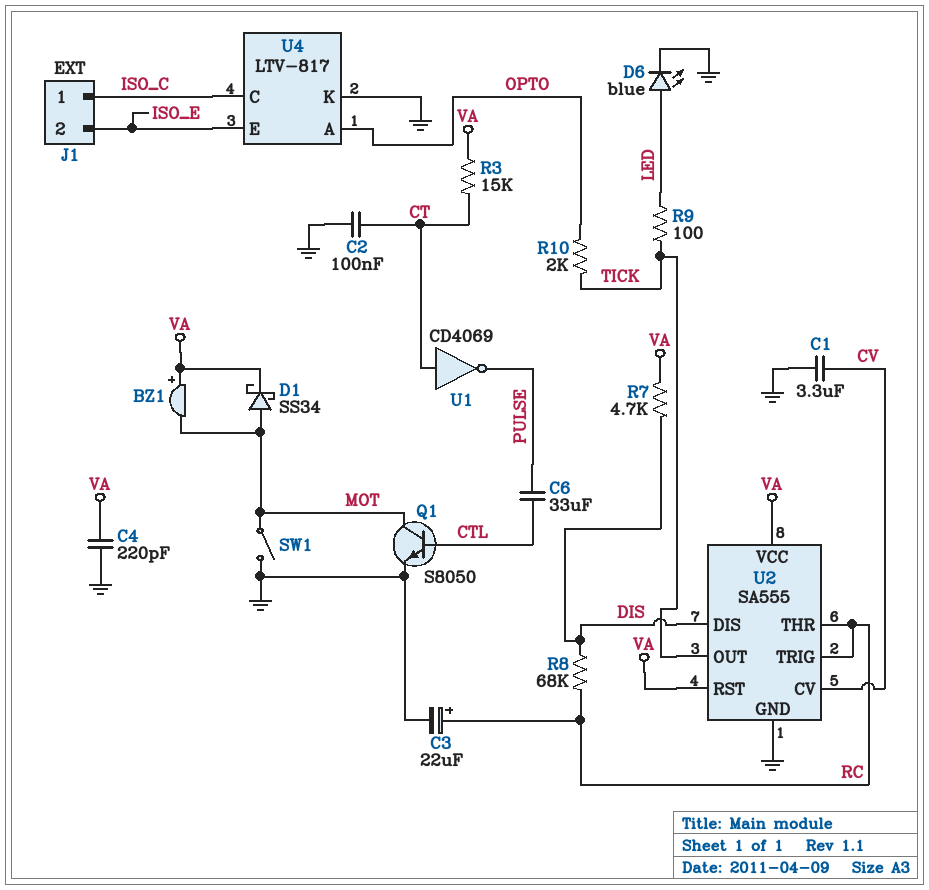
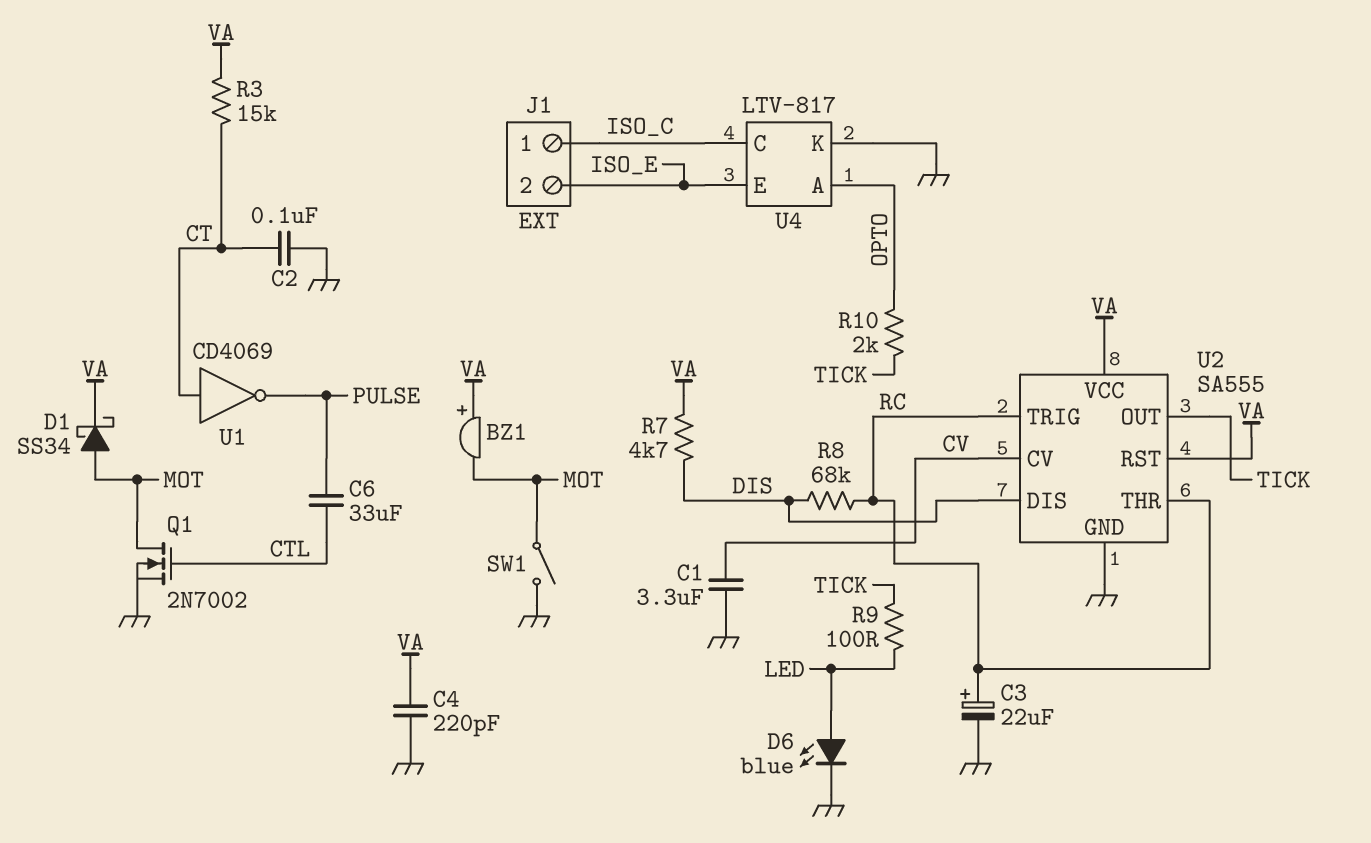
Q1: NPN S8050 (B CTL, C MOT, E GND) -> NMOS 2N7002 (G CTL, D MOT, S GND)

